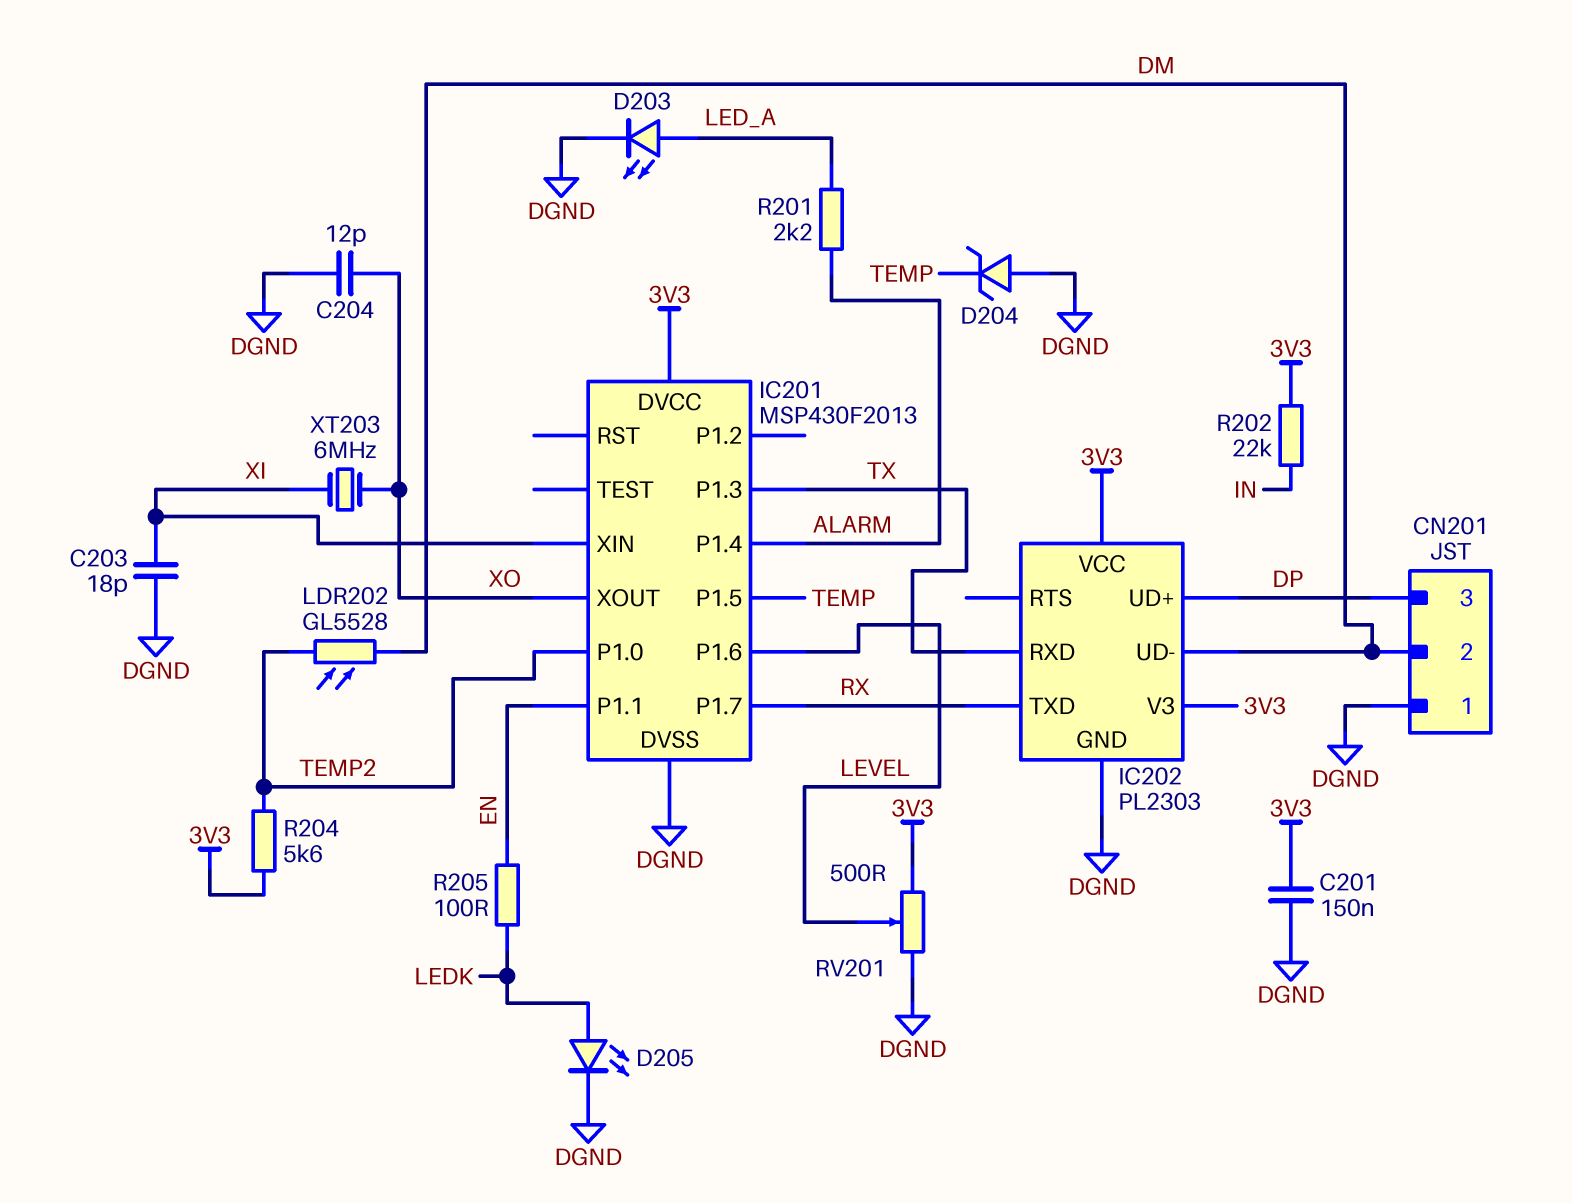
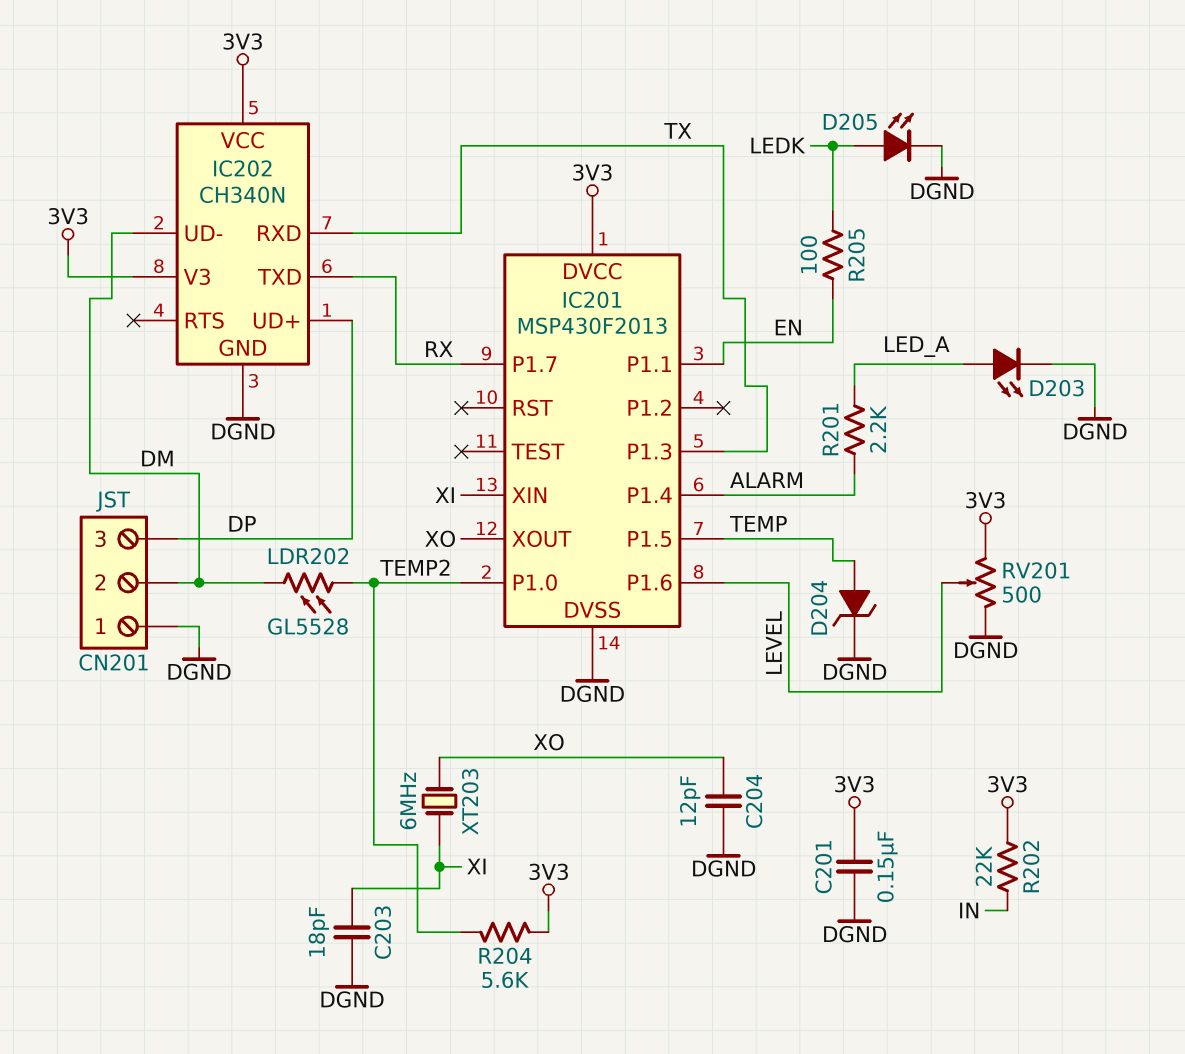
D204: zener (A DGND, K TEMP) -> zener (A TEMP, K DGND)
IC202: PL2303 -> CH340N

